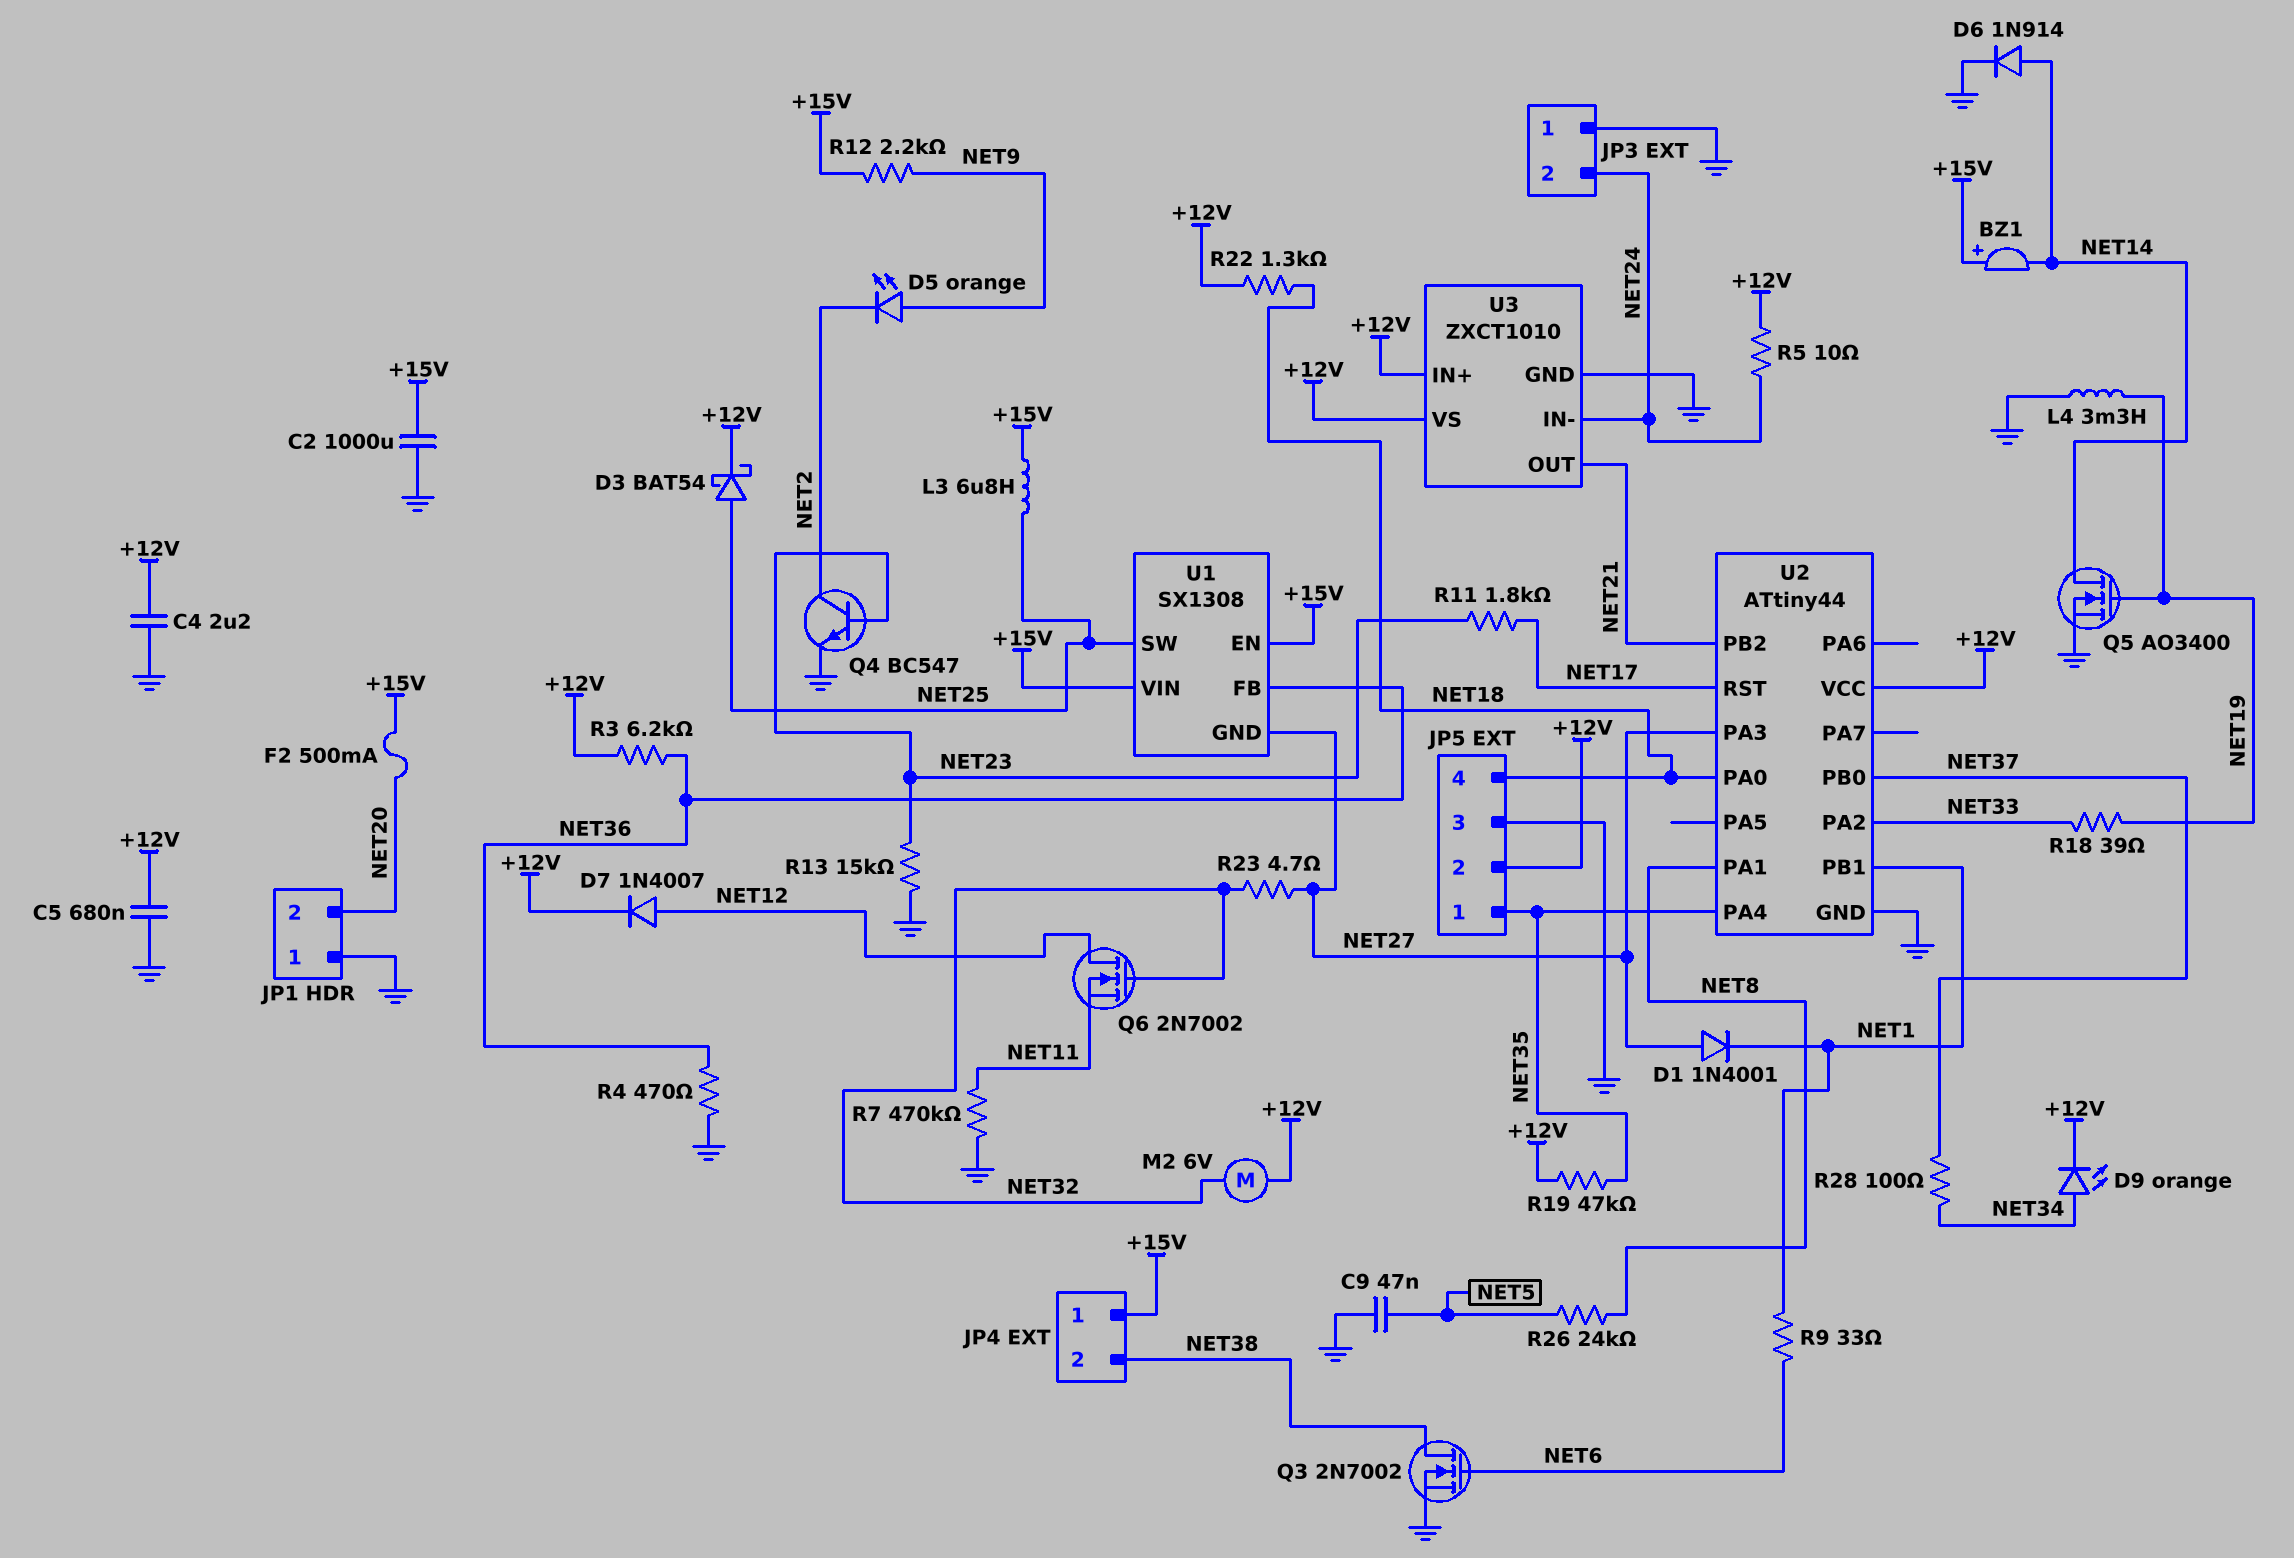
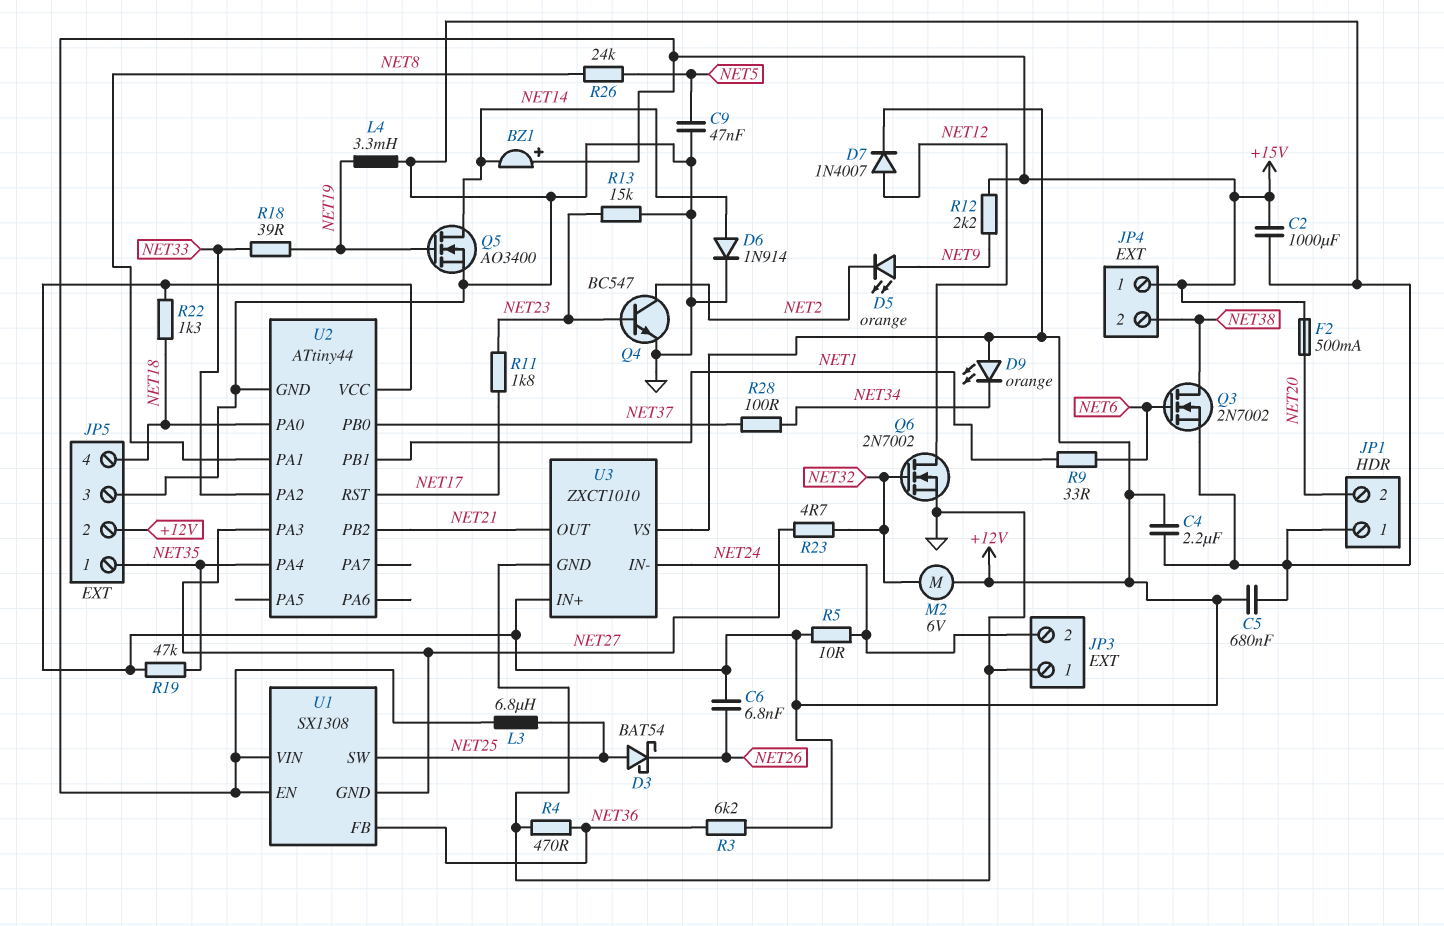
C6: none -> 6.8nF (+12V, NET26)
D1: diode 1N4001 (A NET27, K NET1) -> none
D3: schottky BAT54 (A NET25, K +12V) -> schottky BAT54 (A NET25, K NET26)
D9: LED orange (A NET34, K +12V) -> LED orange (A +12V, K NET34)
Q6: NMOS 2N7002 (G NET32, D NET12, S NET11) -> NMOS 2N7002 (G NET32, D NET12, S GND)
R7: 470k (GND, NET11) -> none

